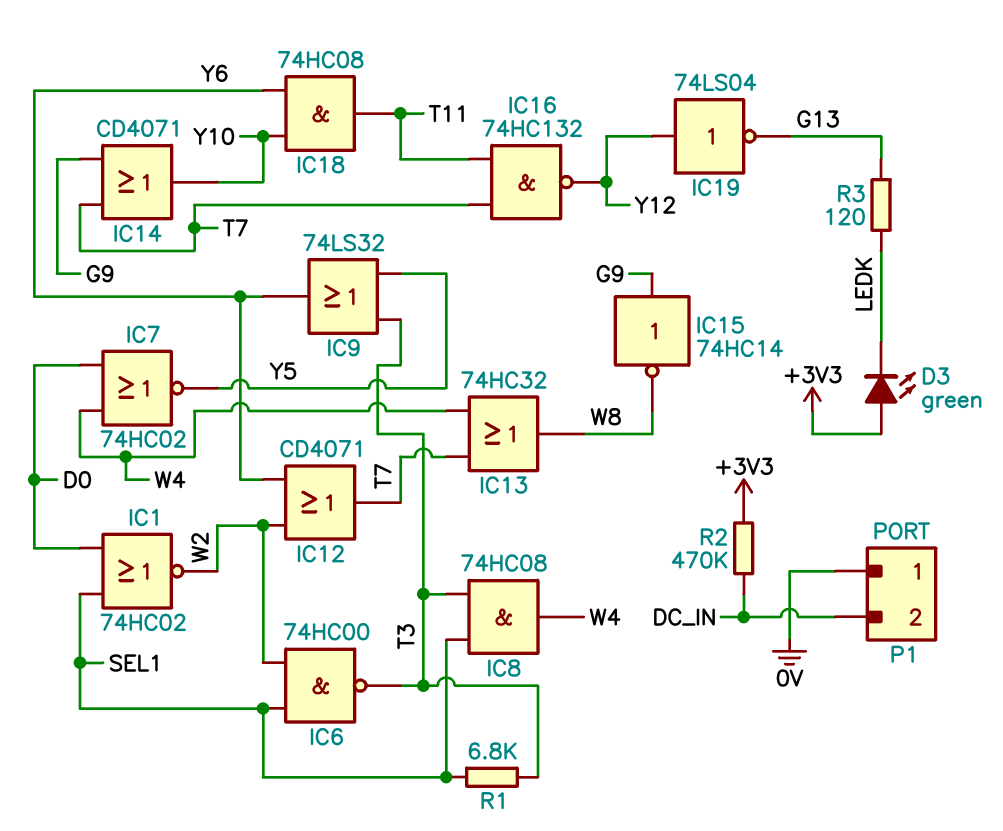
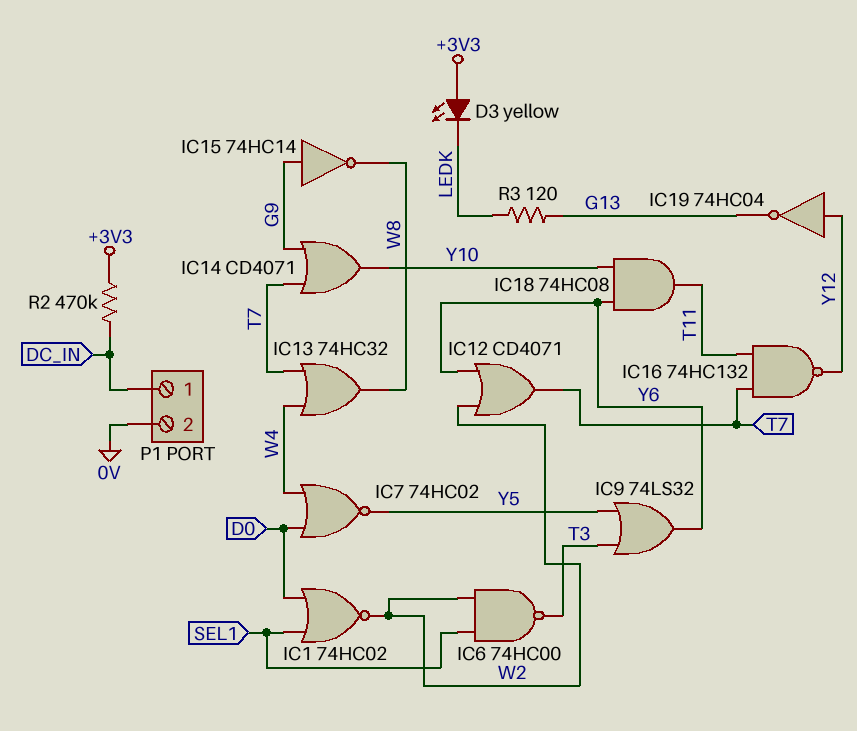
D3: LED green (A +3V3, K LEDK) -> LED yellow (A +3V3, K LEDK)
IC8: AND 74HC08 (in SEL1, in T3, out W4) -> none
IC19: NOT 74LS04 (in Y12, out G13) -> NOT 74HC04 (in Y12, out G13)
P1 pin 1: 0V -> DC_IN
P1 pin 2: DC_IN -> 0V
R1: 6.8k (SEL1, T3) -> none

